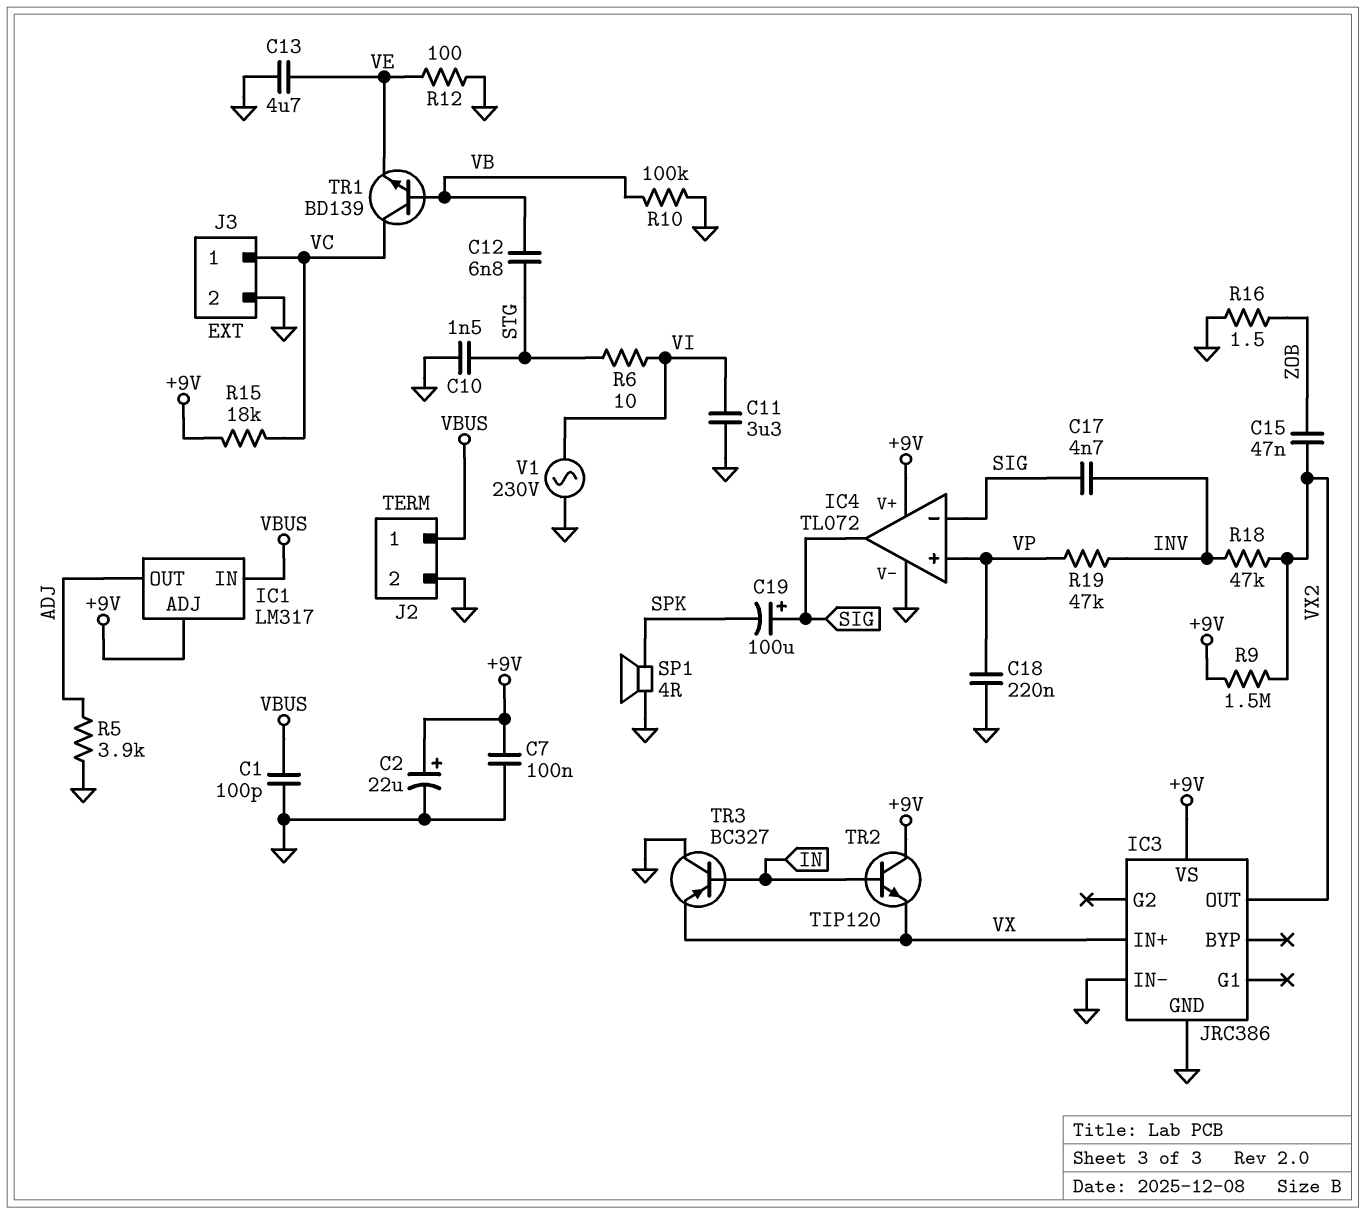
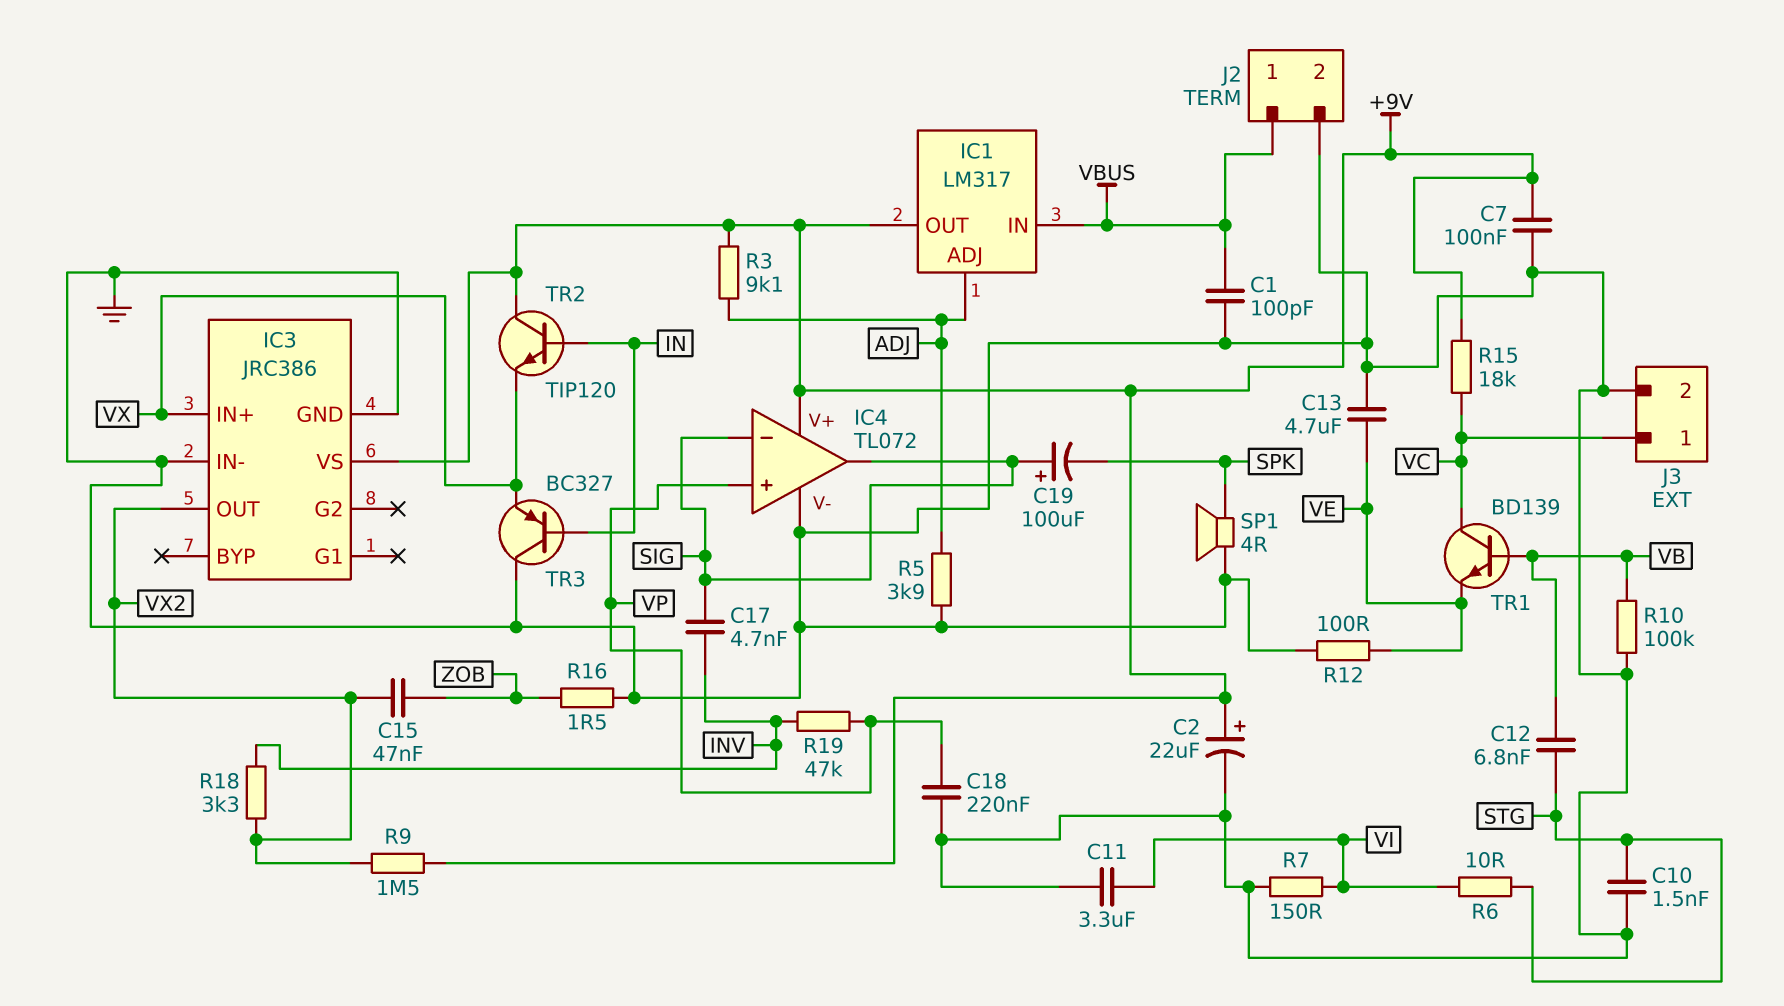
IC1 pin ADJ: +9V -> ADJ
IC1 pin OUT: ADJ -> +9V
R3: none -> 9.1k (+9V, ADJ)
R7: none -> 150 (GND, VI)
R18: 47k (INV, VX2) -> 3.3k (INV, VX2)
V1: AC 230V (GND, VI) -> none

